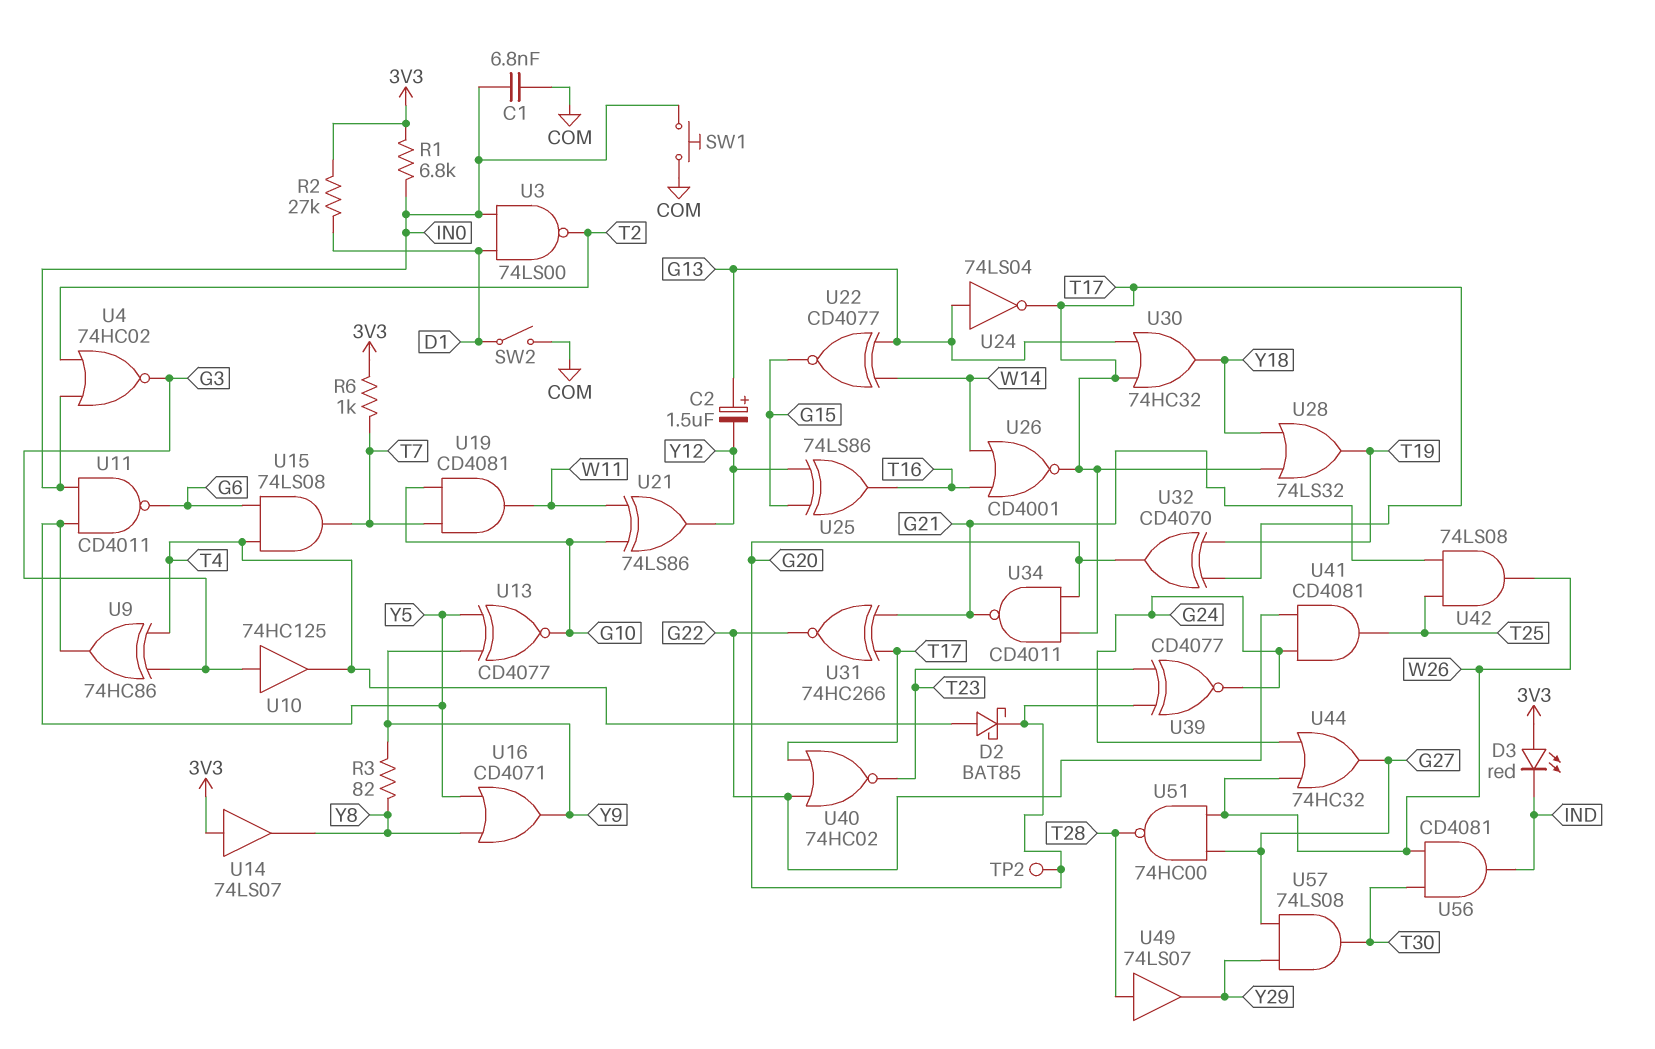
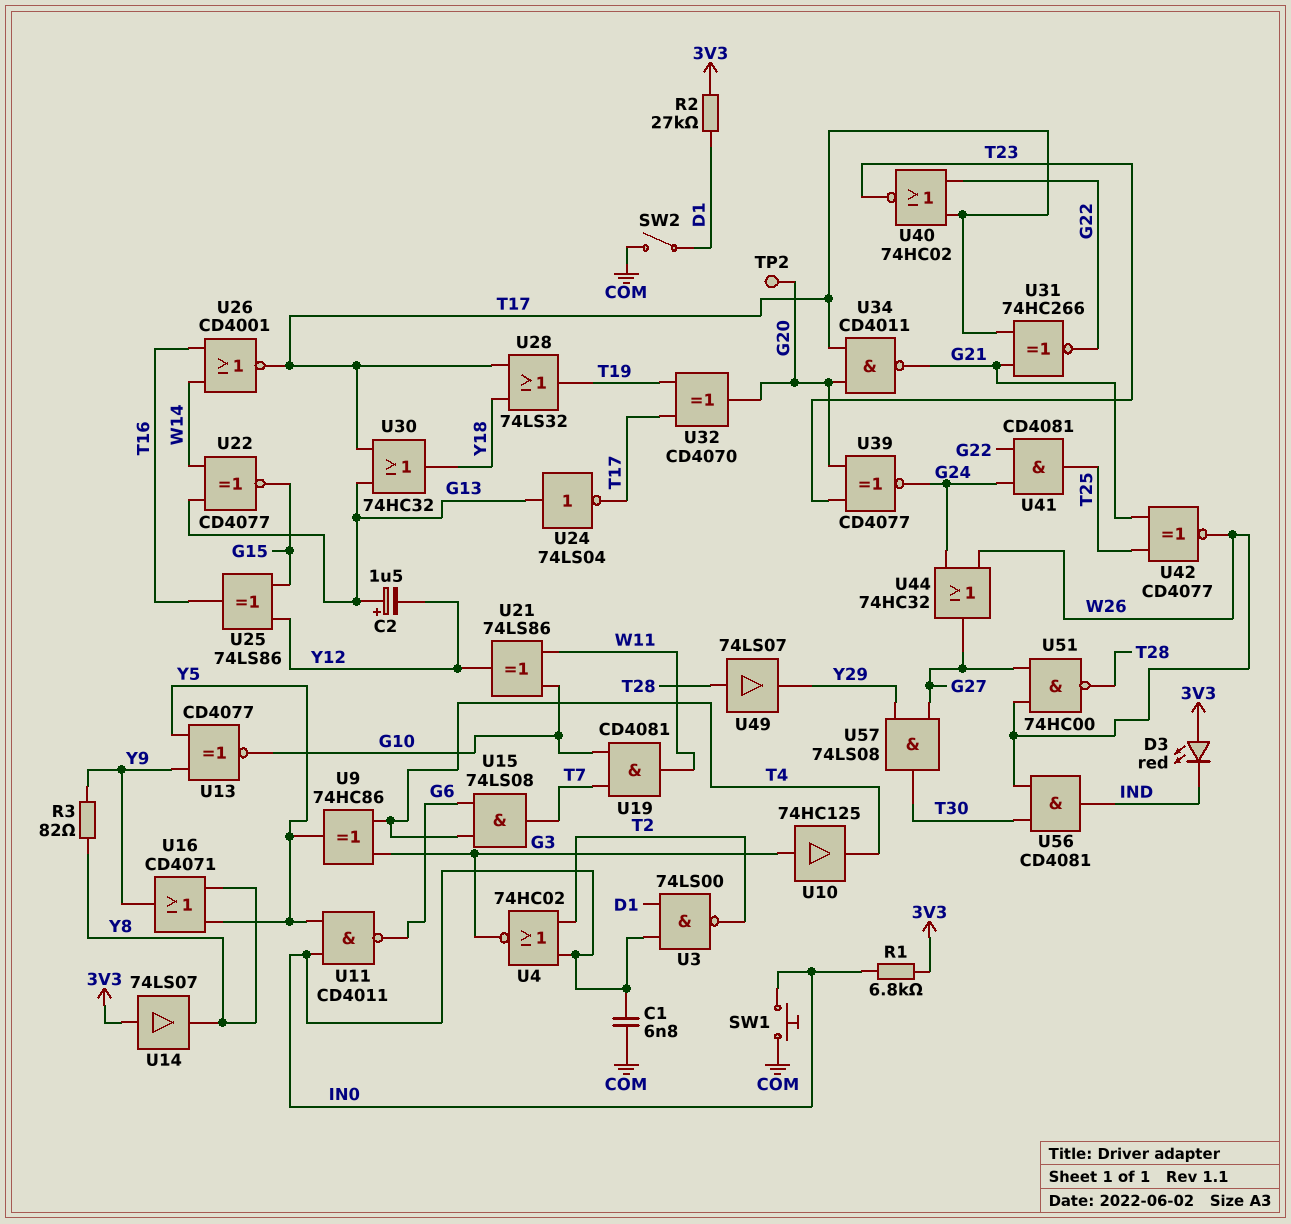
D2: schottky BAT85 (A T4, K G20) -> none
R6: 1k (3V3, T7) -> none
U42: AND 74LS08 (in G21, in T25, out W26) -> XNOR CD4077 (in G21, in T25, out W26)

